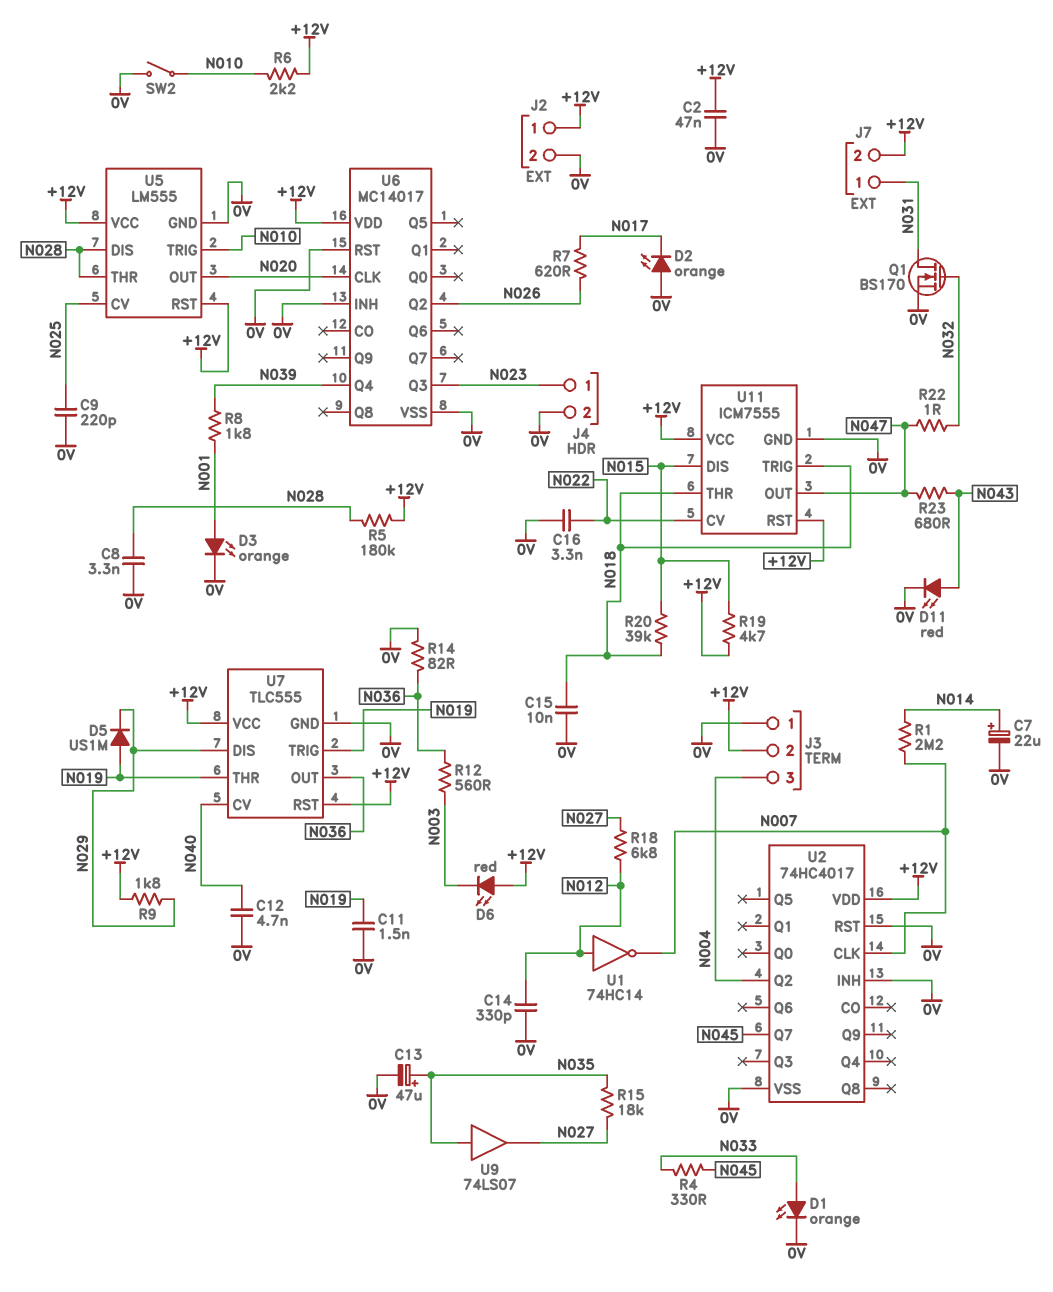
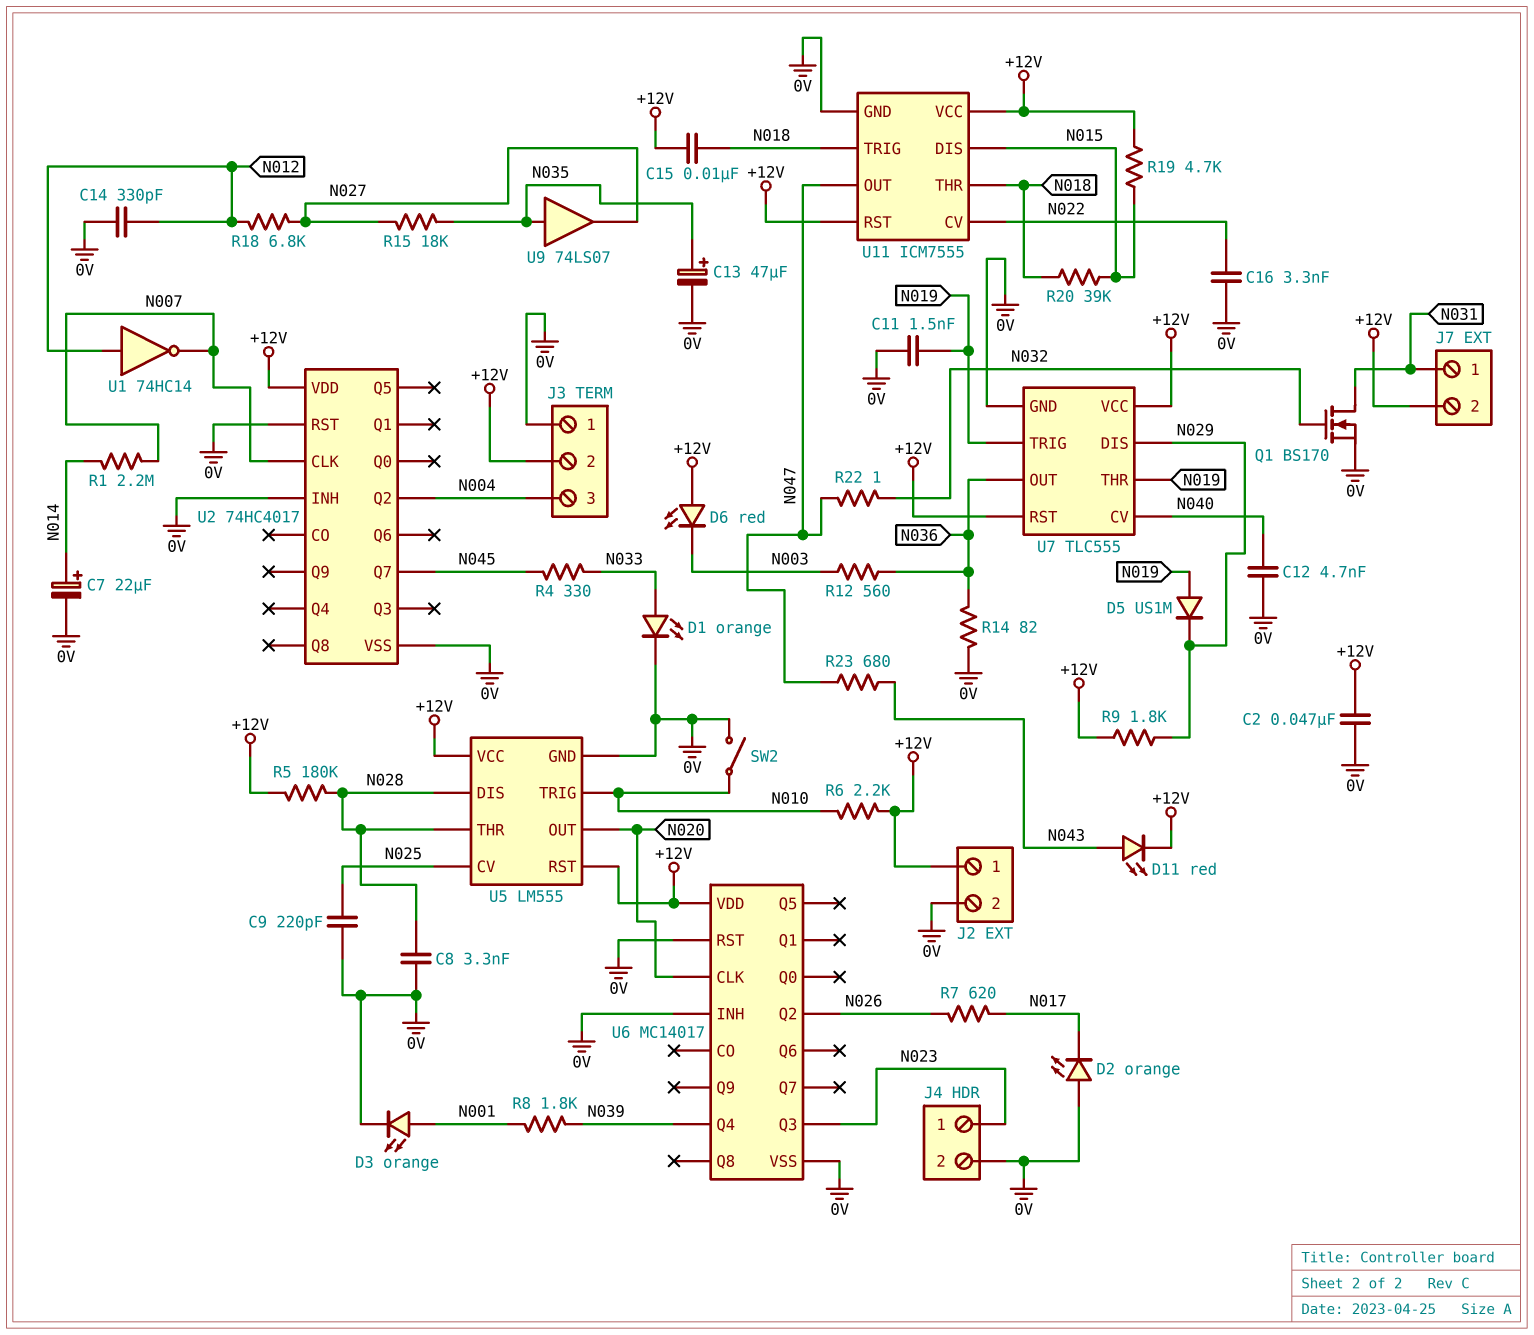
C15: 10nF (0V, N018) -> 10nF (+12V, N018)
D11: LED red (A N043, K 0V) -> LED red (A N043, K +12V)

